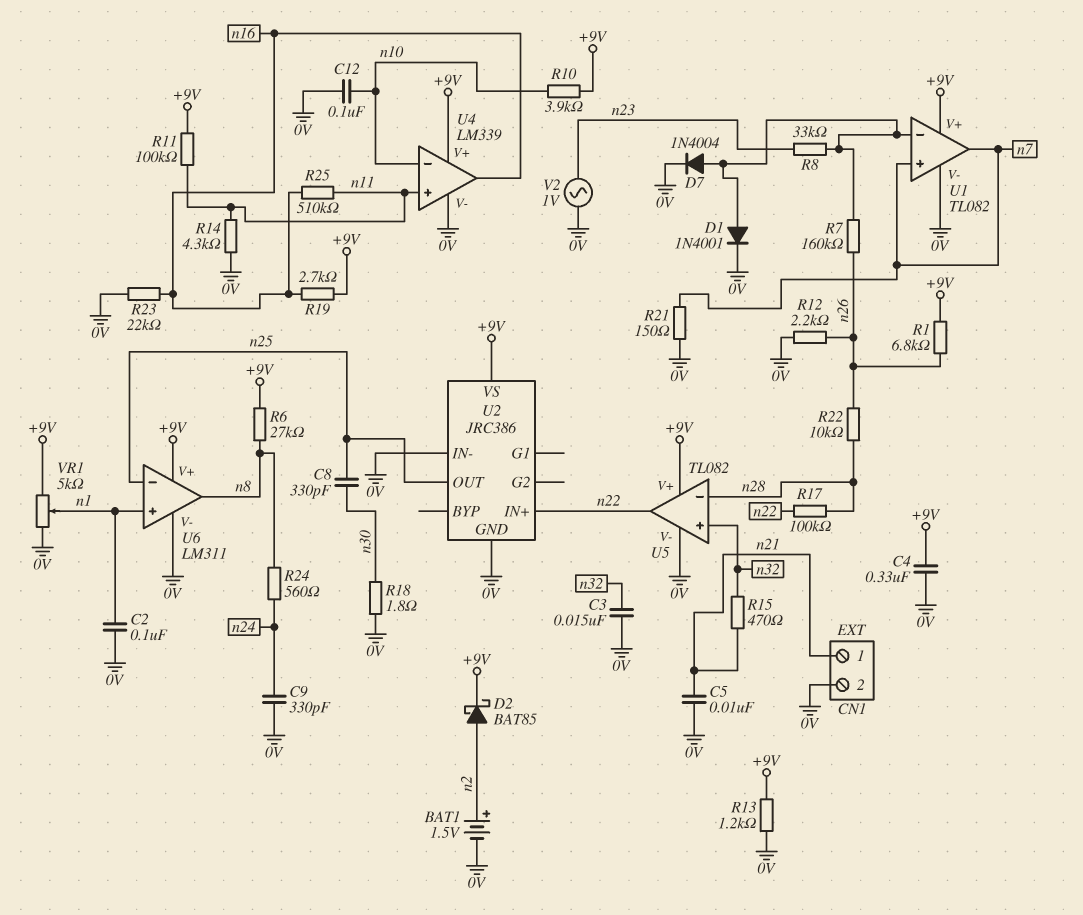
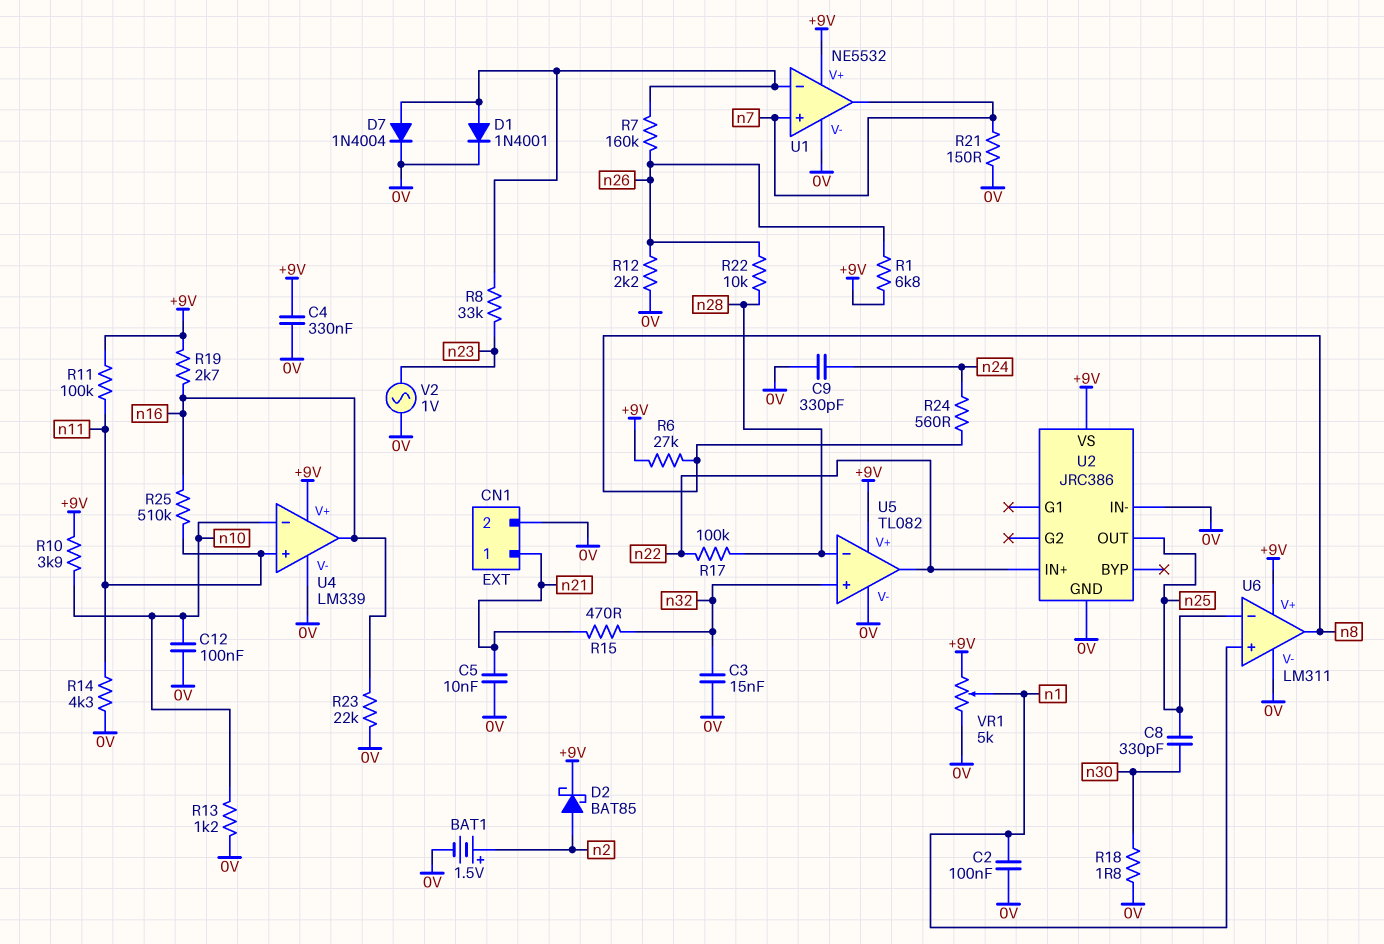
R13: 1.2k (+9V, 0V) -> 1.2k (0V, n10)
U1: TL082 -> NE5532

